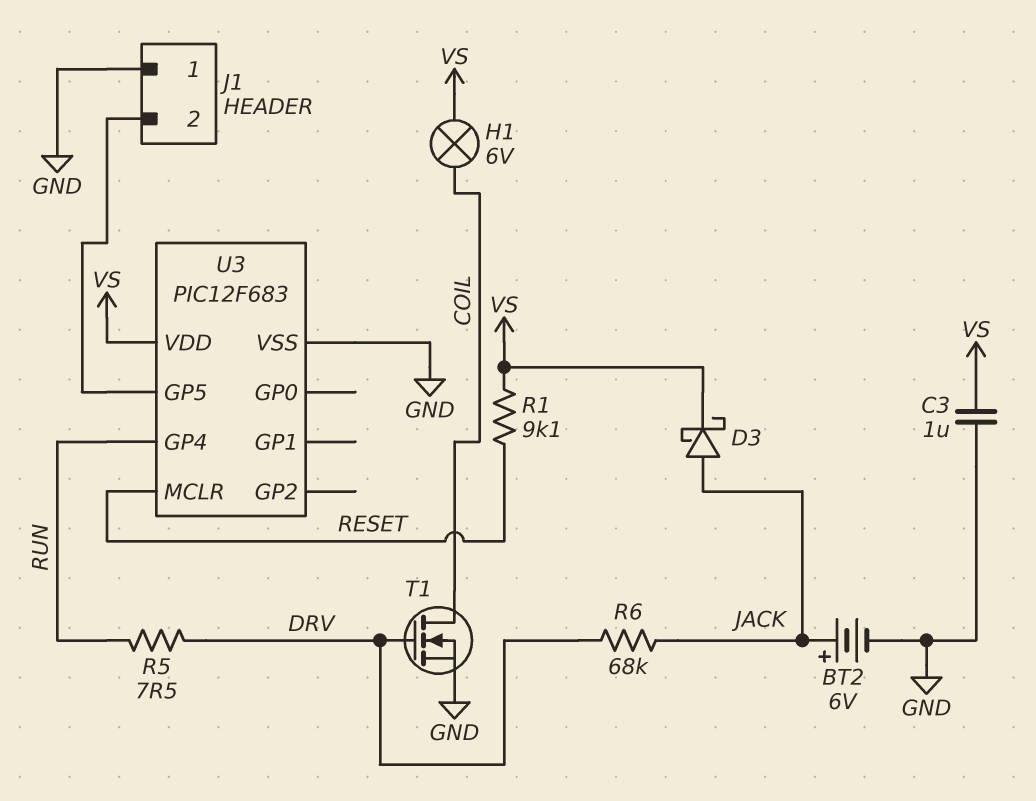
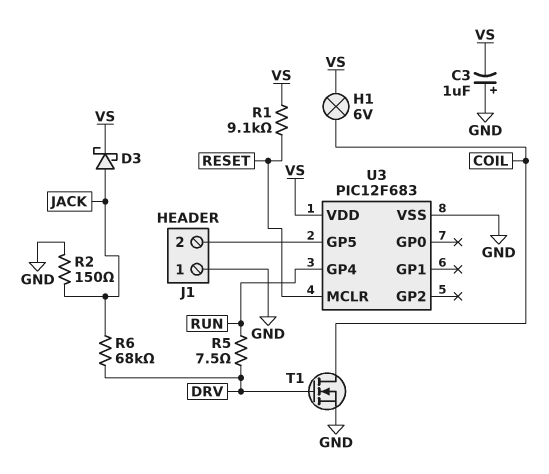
BT2: 6V (plus JACK, minus GND) -> none
C3: 1uF (GND, VS) -> 1uF (plus GND, minus VS)
R2: none -> 150 (GND, JACK)

